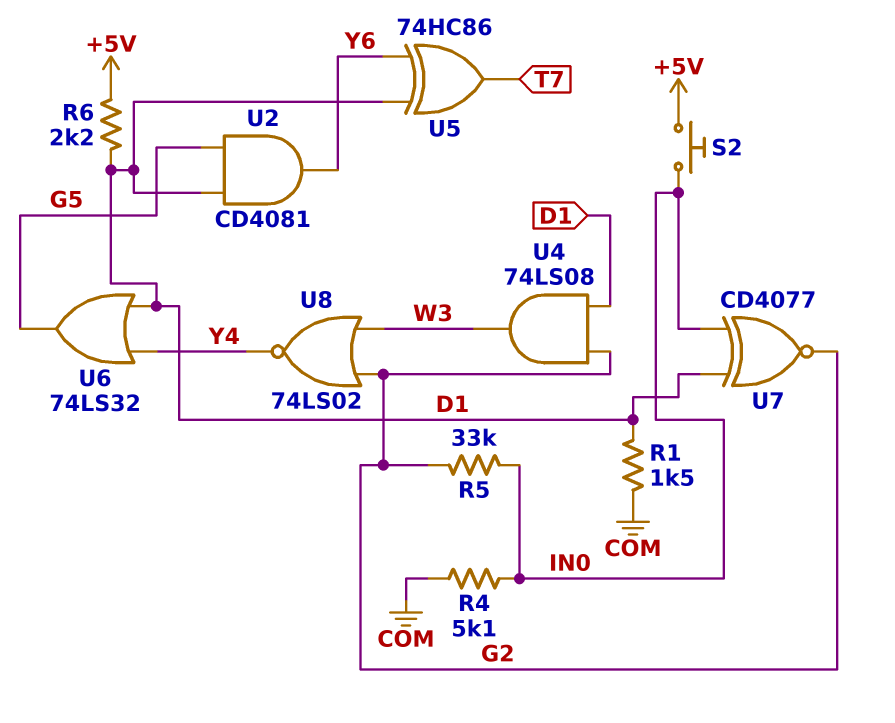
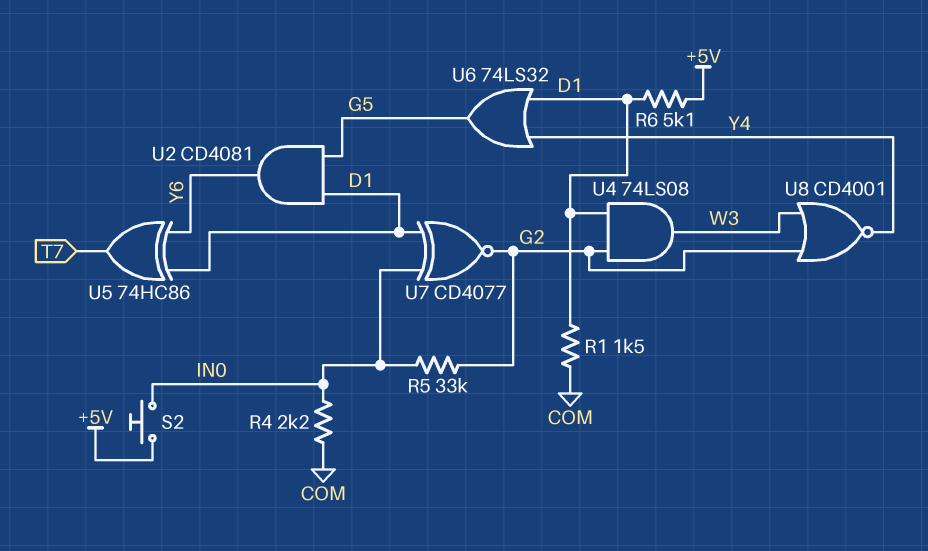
R4: 5.1k (COM, IN0) -> 2.2k (COM, IN0)
R6: 2.2k (+5V, D1) -> 5.1k (+5V, D1)
U8: NOR 74LS02 (in G2, in W3, out Y4) -> NOR CD4001 (in G2, in W3, out Y4)

